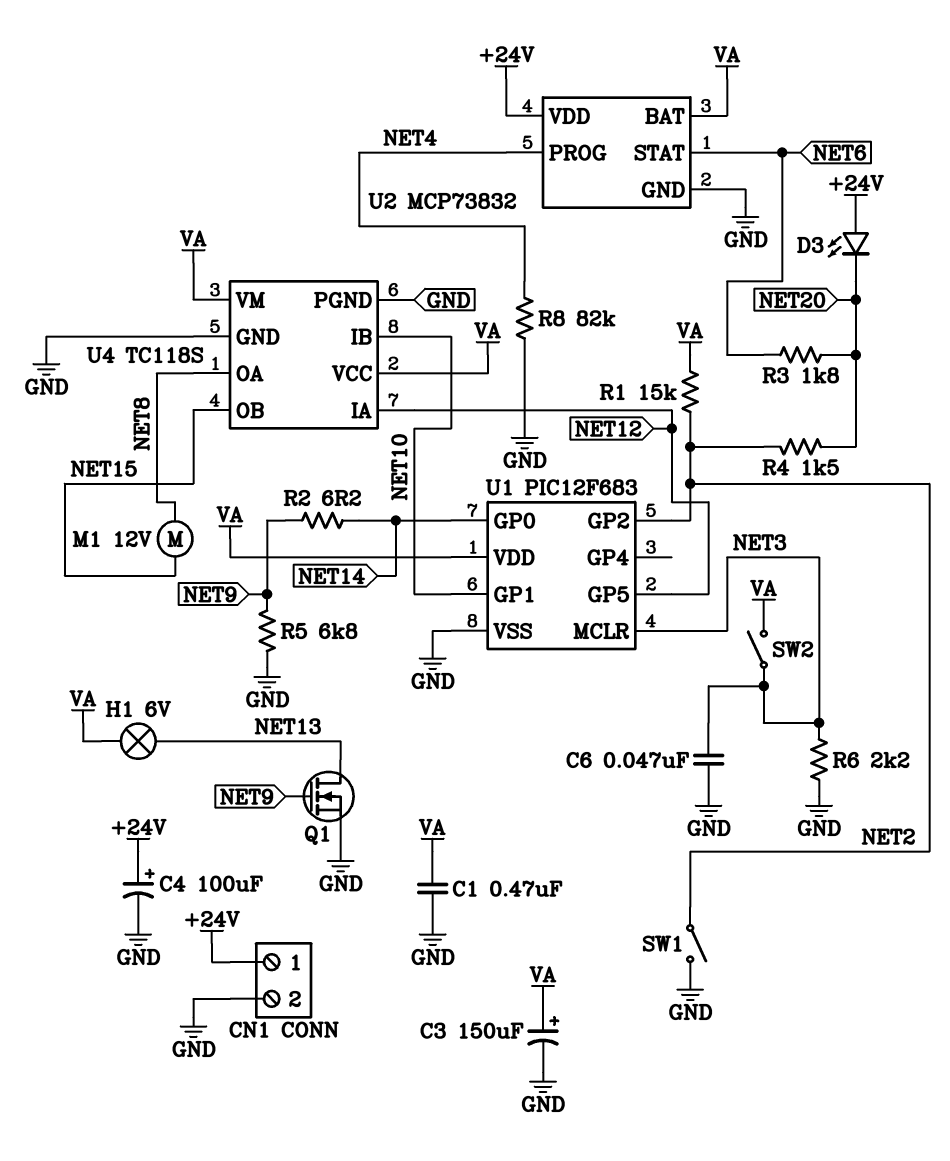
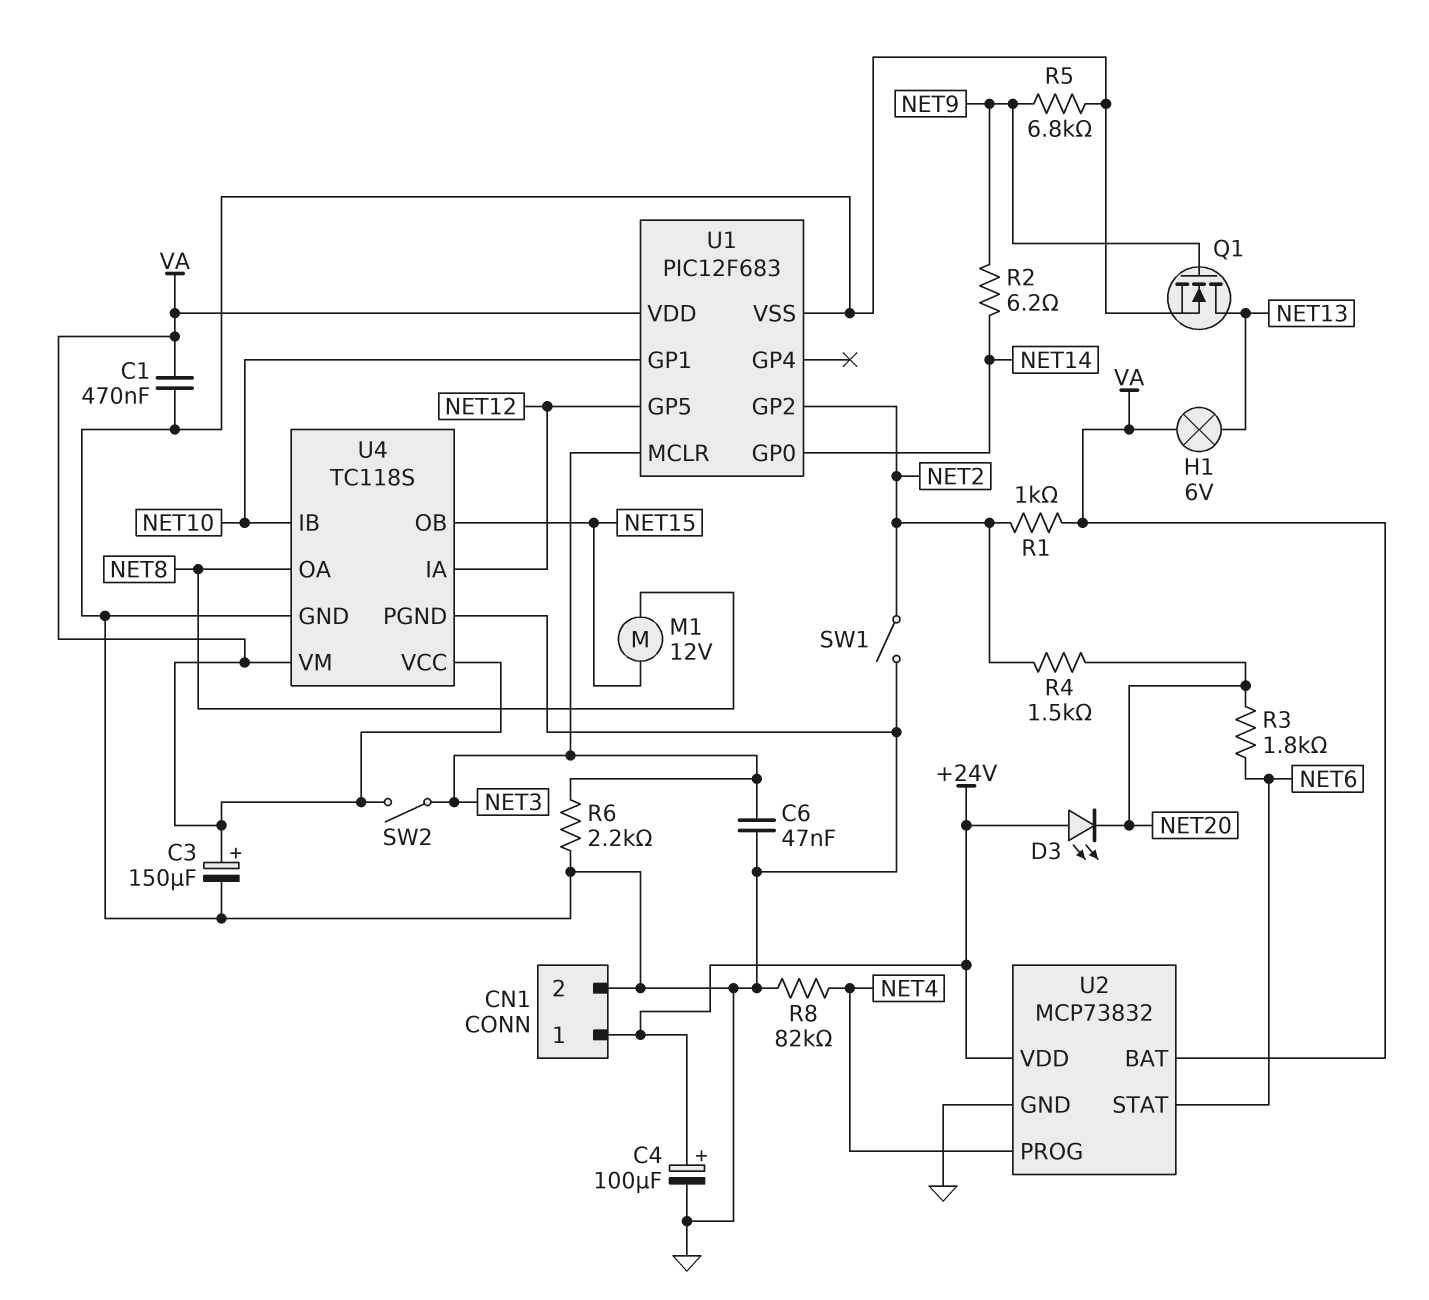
R1: 15k (NET2, VA) -> 1k (NET2, VA)

